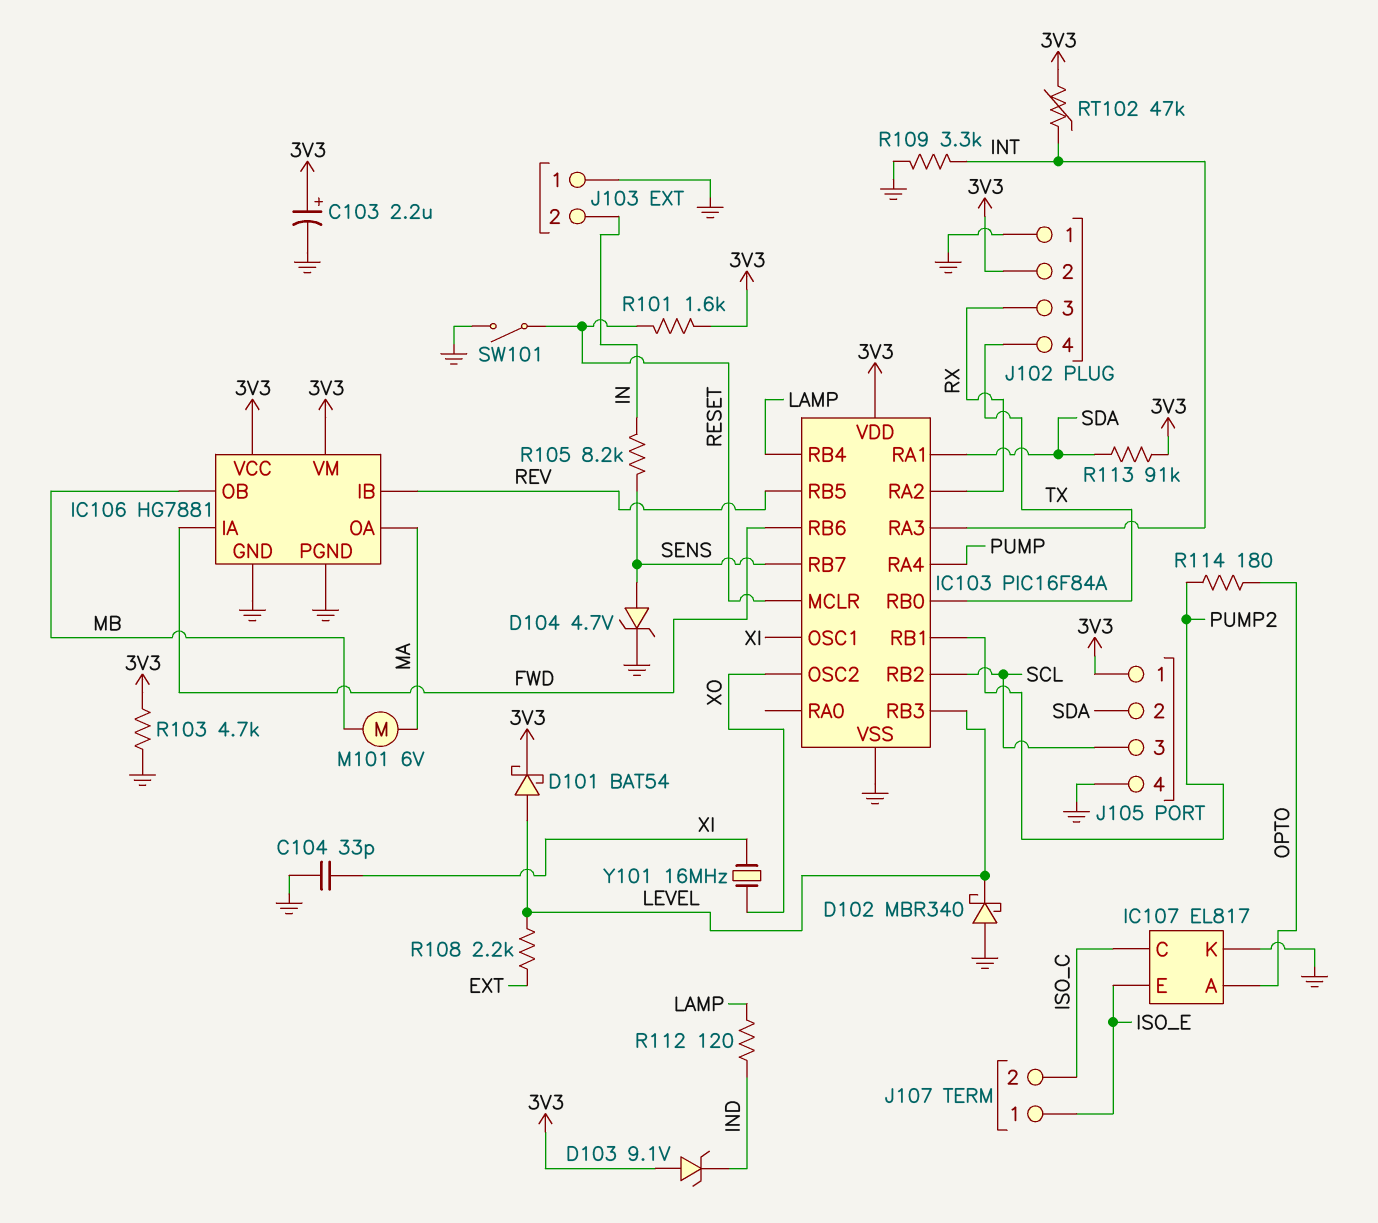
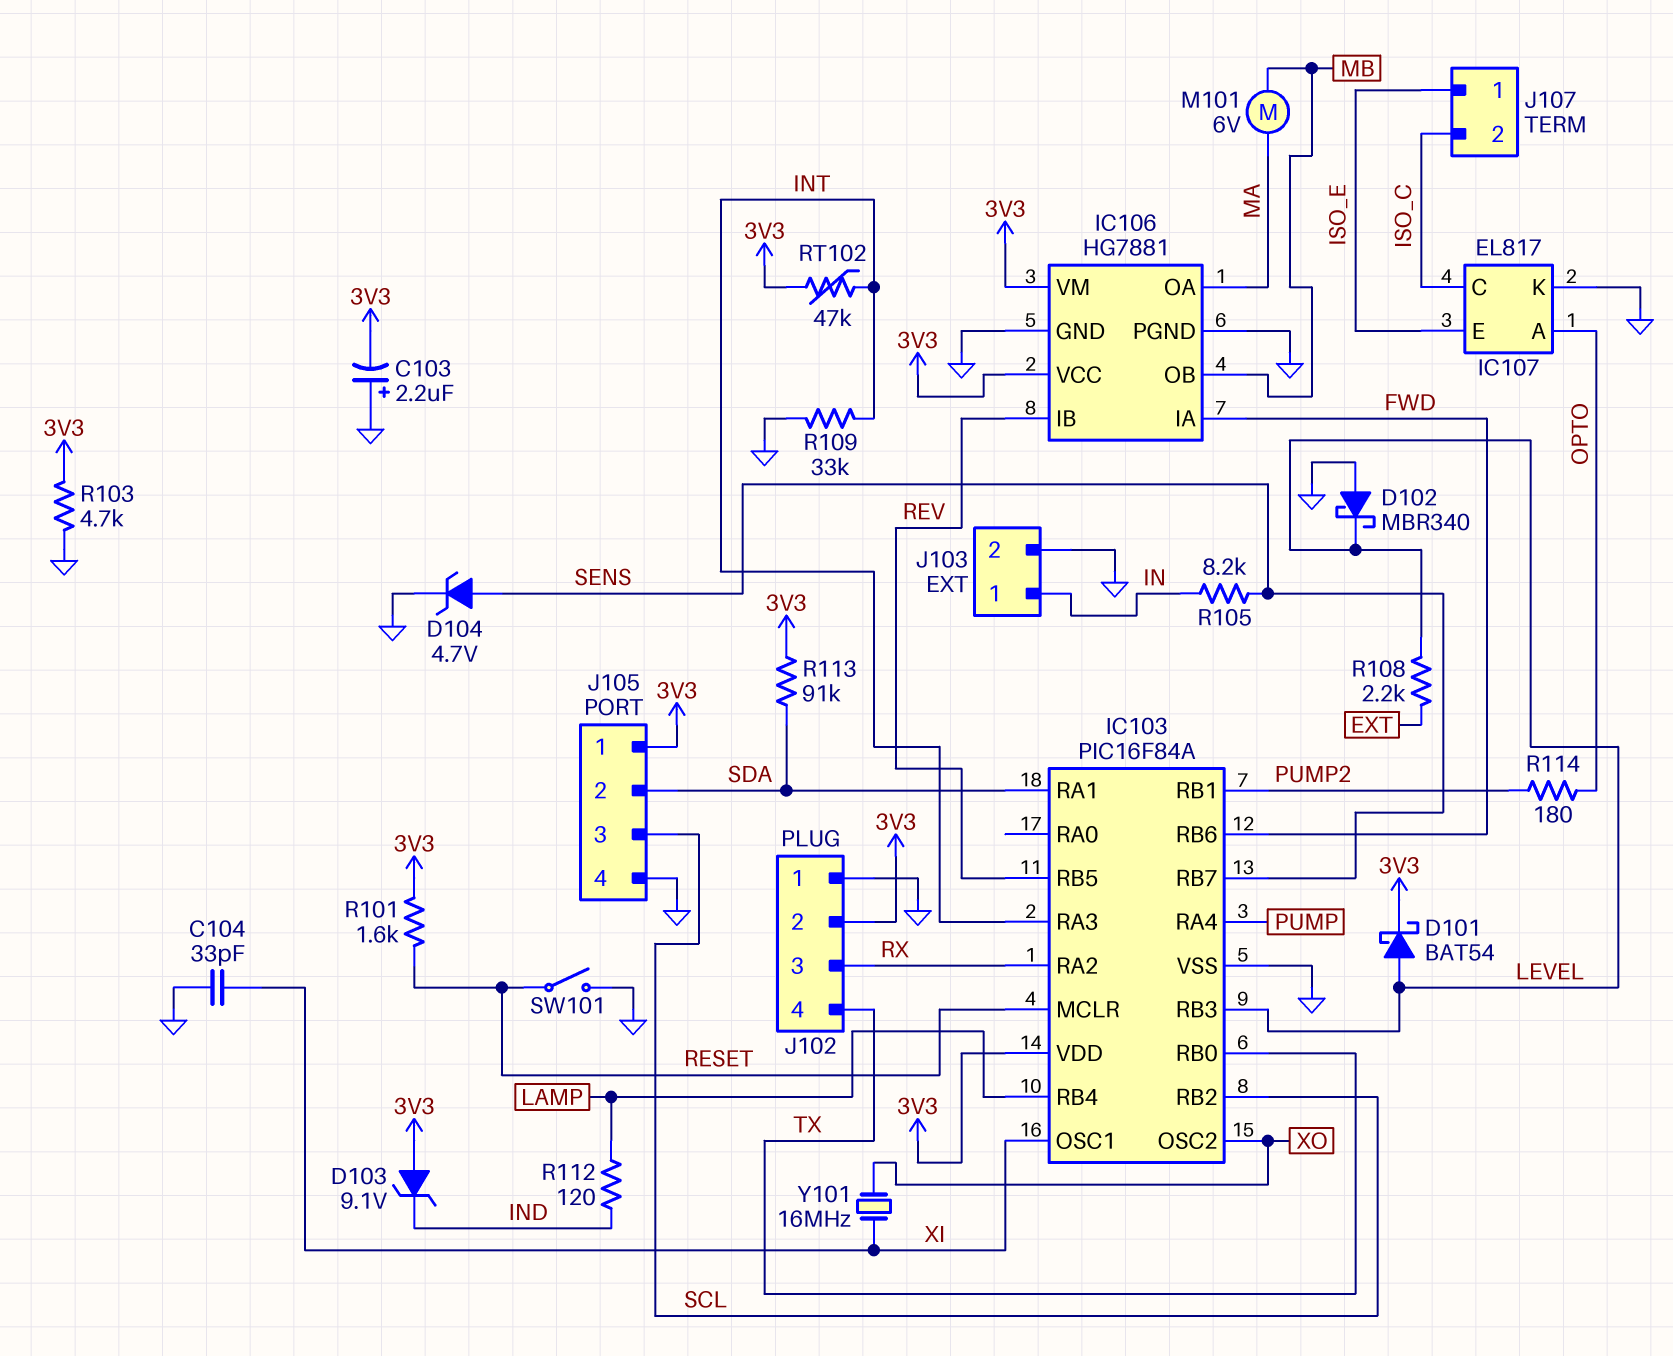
C103: 2.2uF (plus 3V3, minus GND) -> 2.2uF (plus GND, minus 3V3)
J103 pin 1: GND -> IN
J103 pin 2: IN -> GND
R109: 3.3k (GND, INT) -> 33k (GND, INT)

